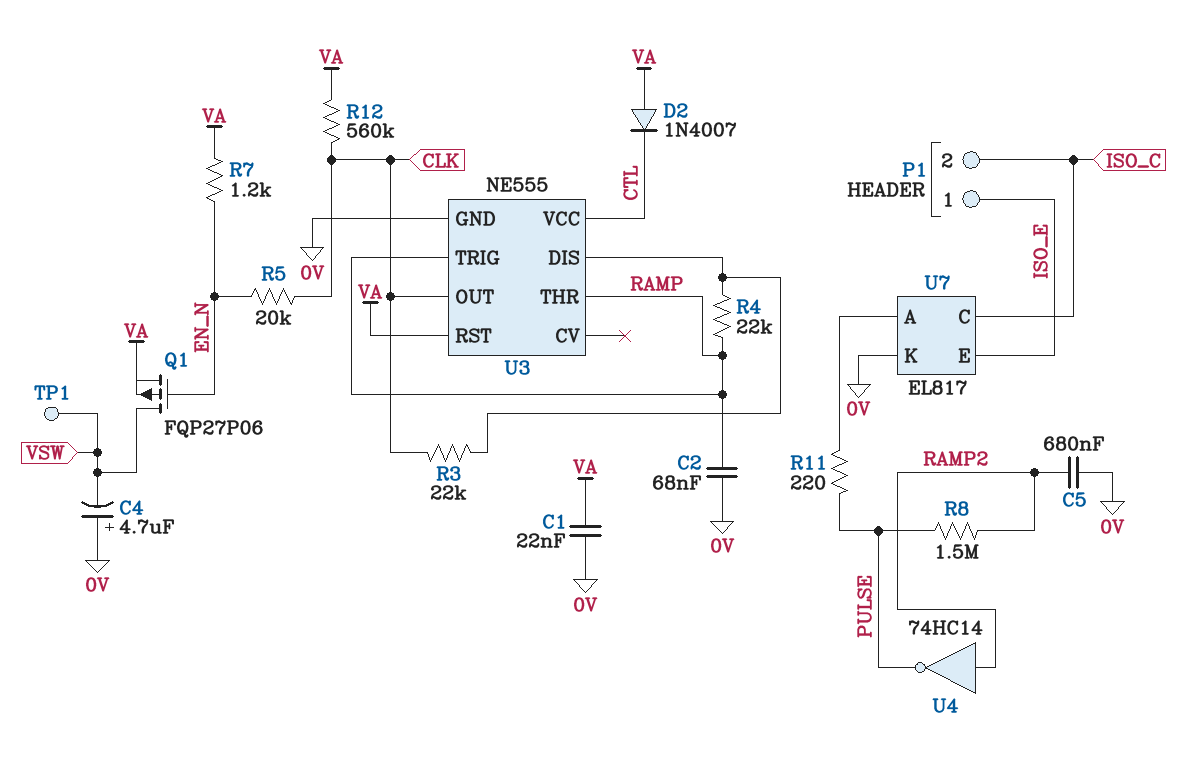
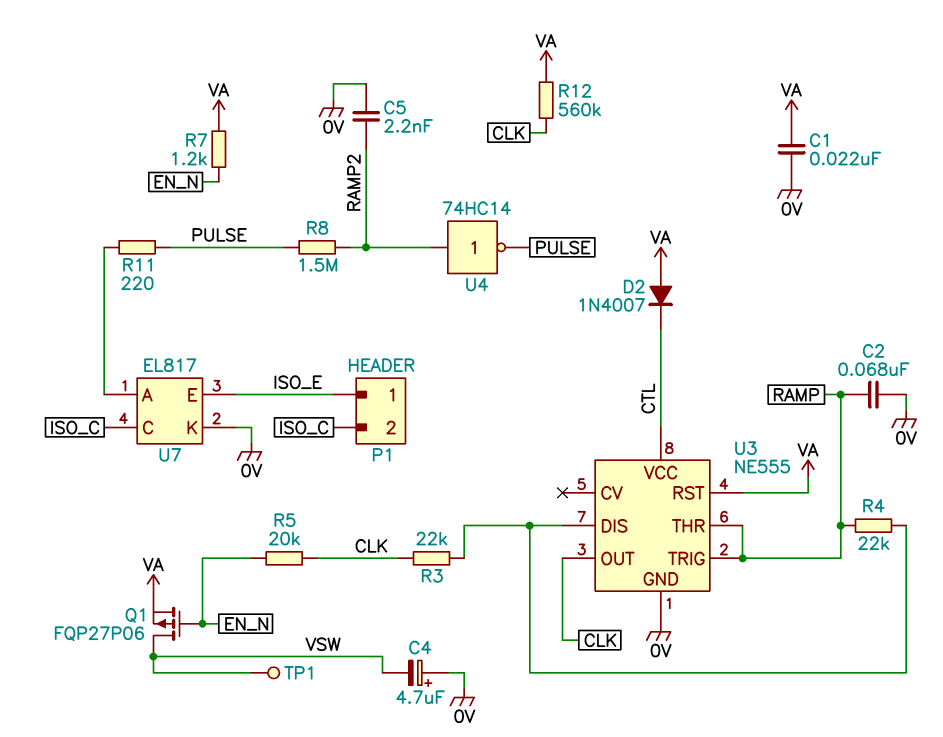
C5: 680nF (0V, RAMP2) -> 2.2nF (0V, RAMP2)

